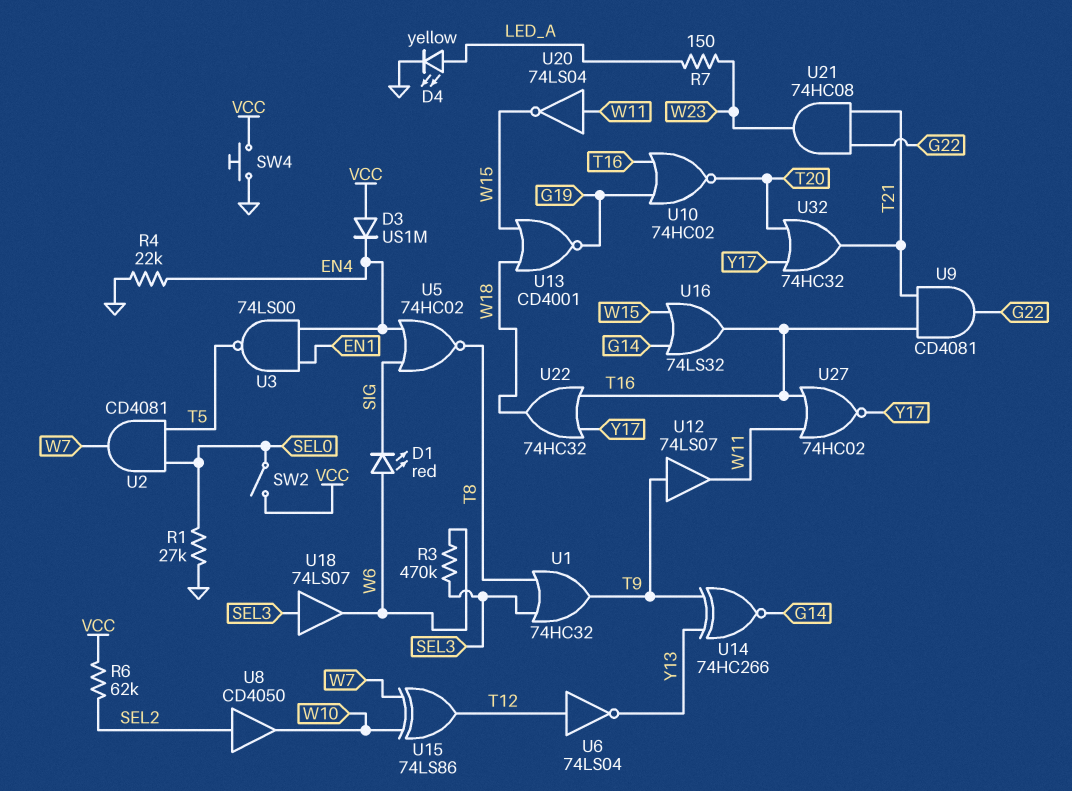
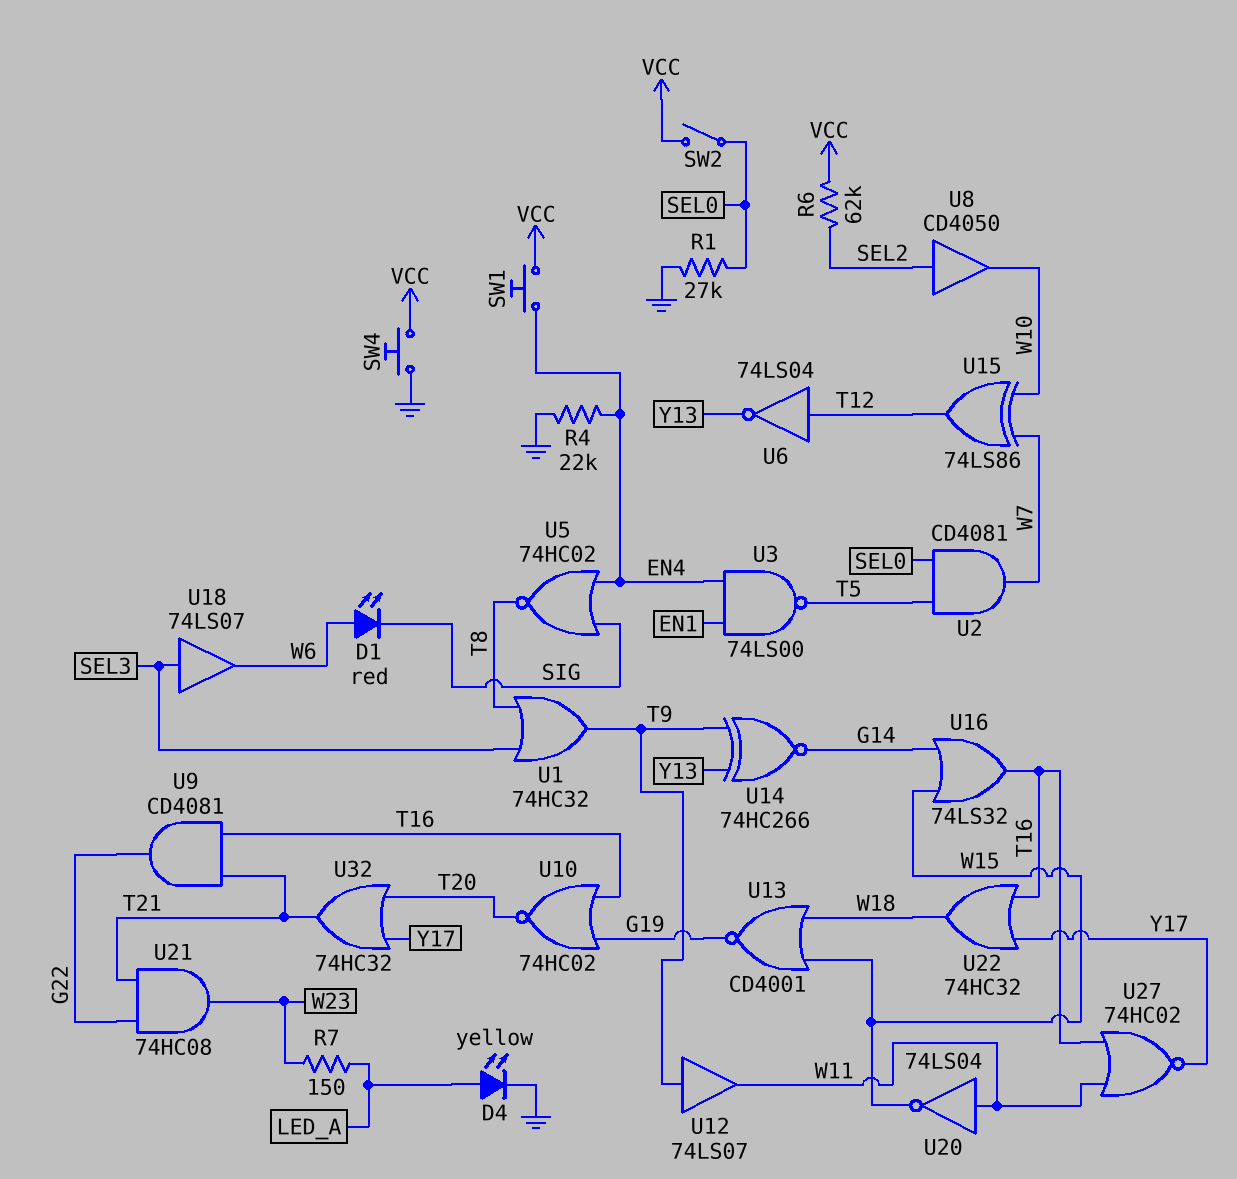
D3: diode US1M (A VCC, K EN4) -> none
R3: 470k (SEL3, W6) -> none
SW1: none -> button (EN4, VCC)

